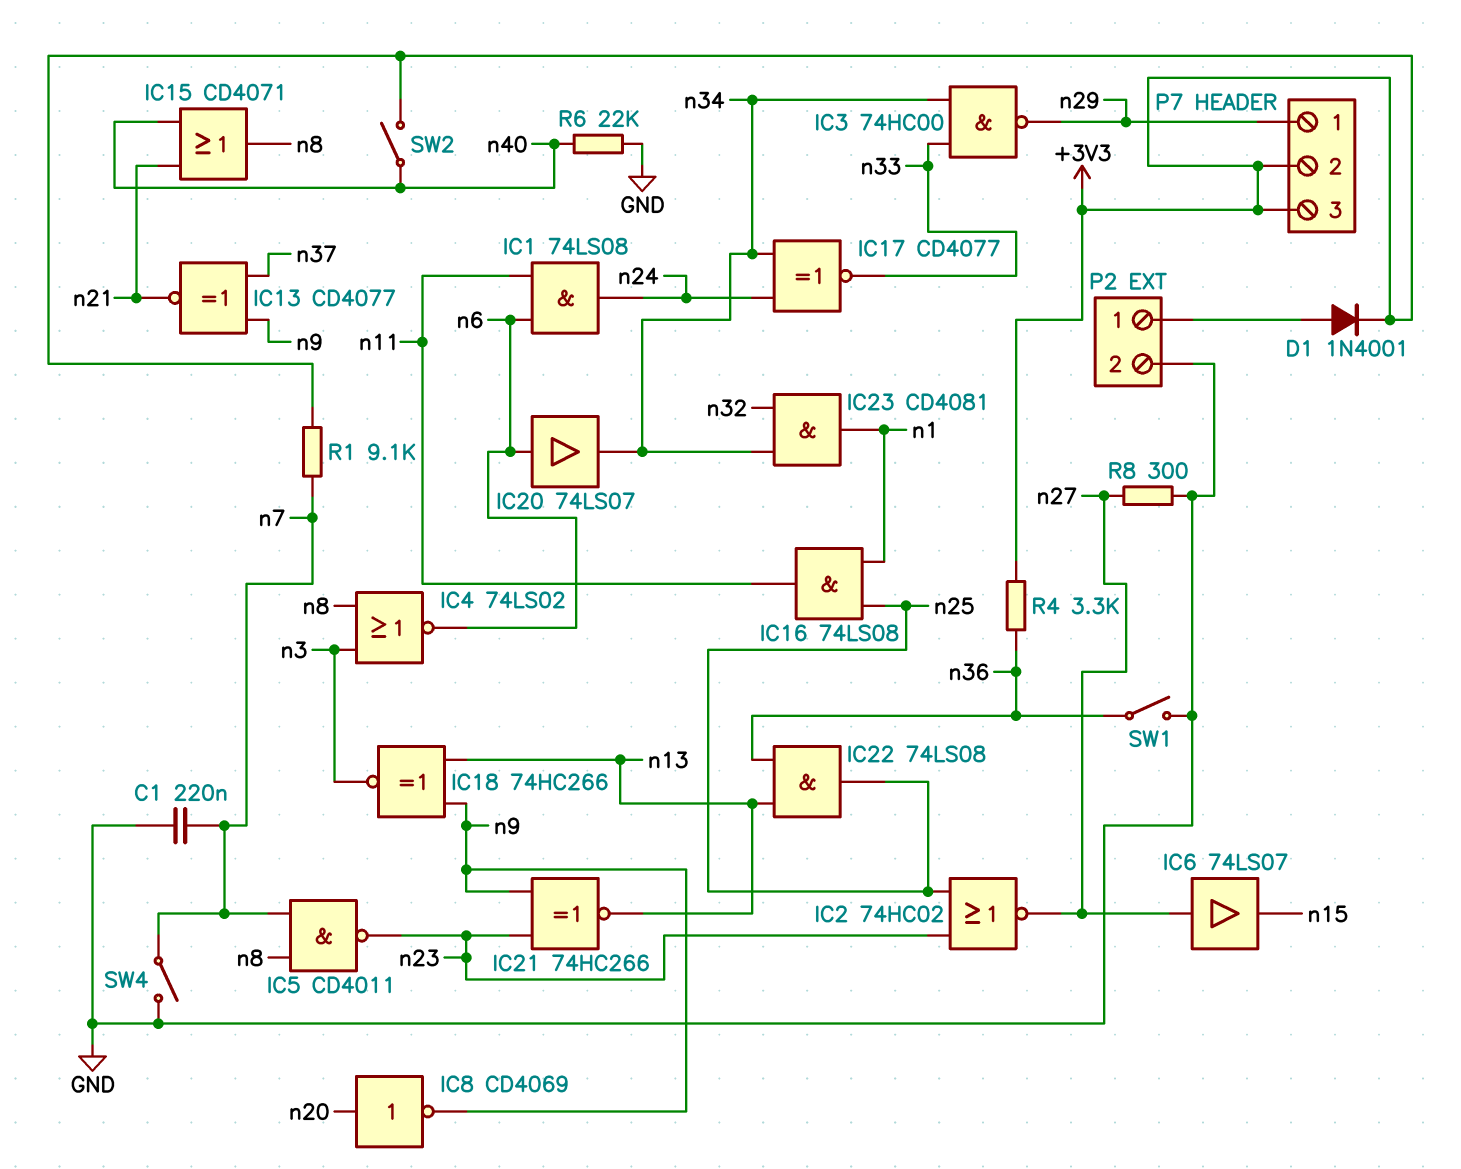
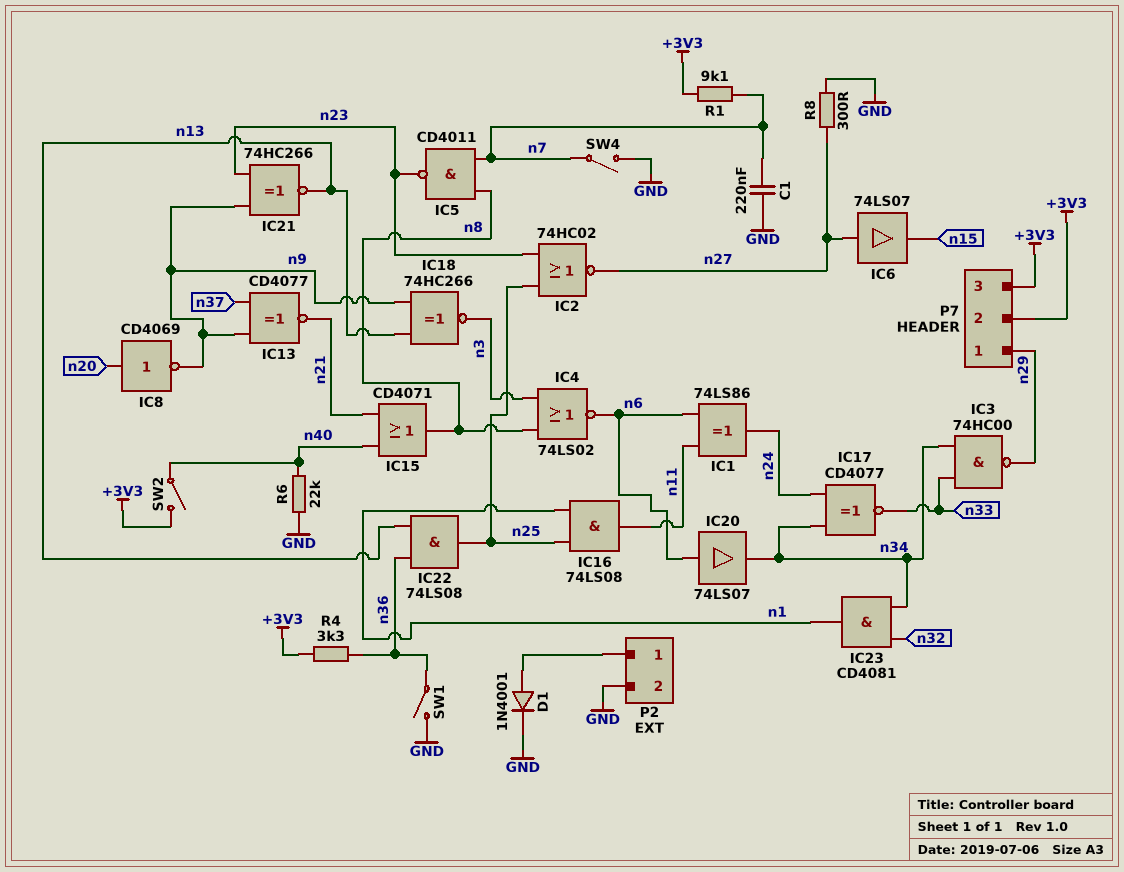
D1: diode 1N4001 (A P2/1, K +3V3) -> diode 1N4001 (A P2/1, K GND)
IC1: AND 74LS08 (in n6, in n11, out n24) -> XOR 74LS86 (in n6, in n11, out n24)

